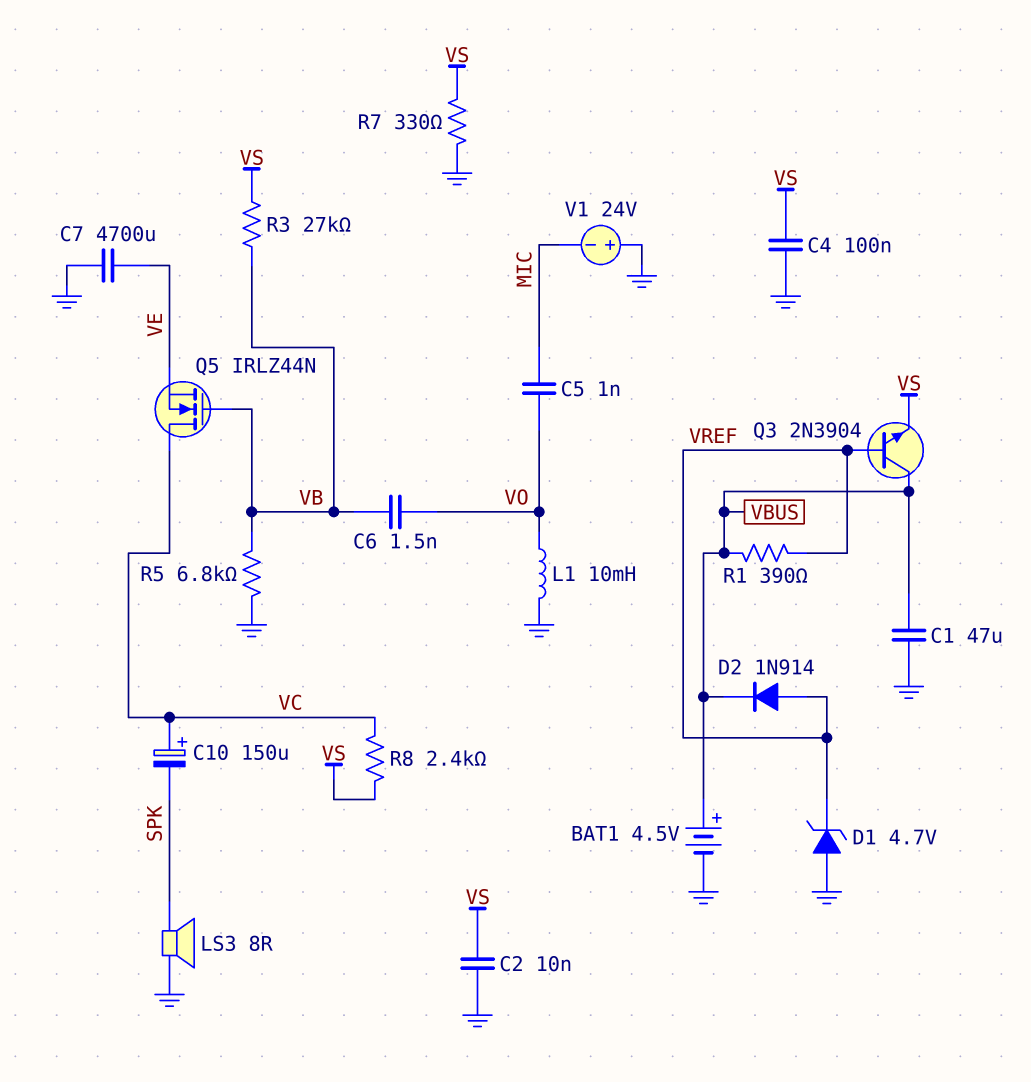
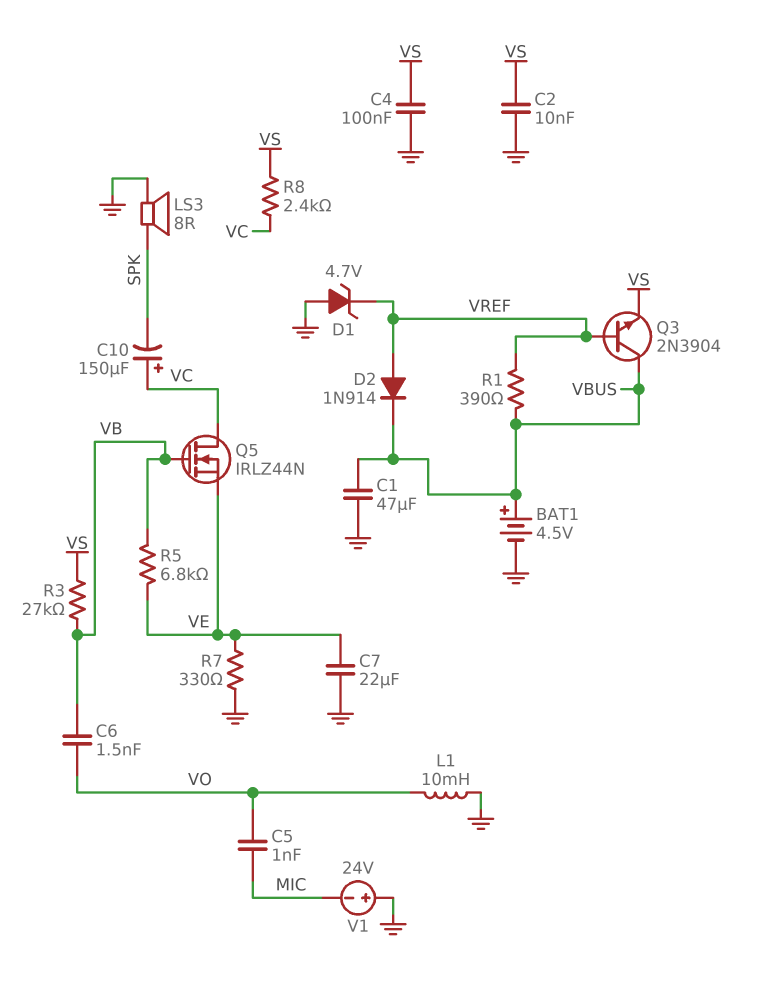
C7: 4700uF (GND, VE) -> 22uF (GND, VE)
R5: 6.8k (GND, VB) -> 6.8k (VB, VE)
R7: 330 (GND, VS) -> 330 (GND, VE)

